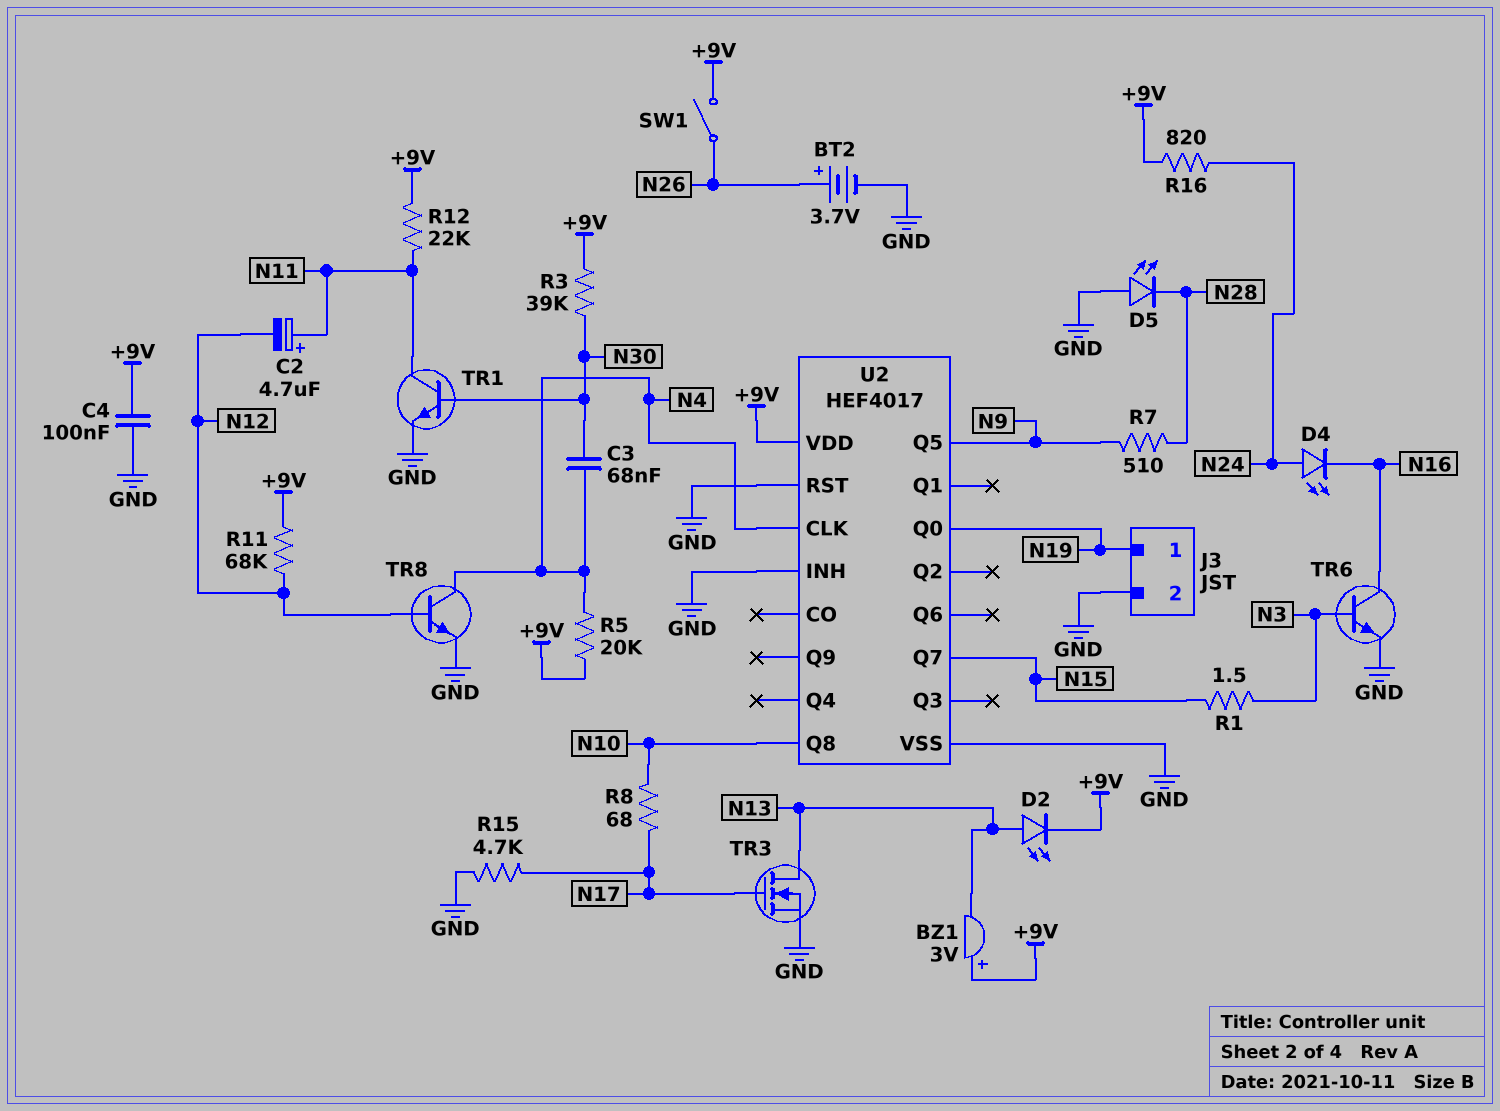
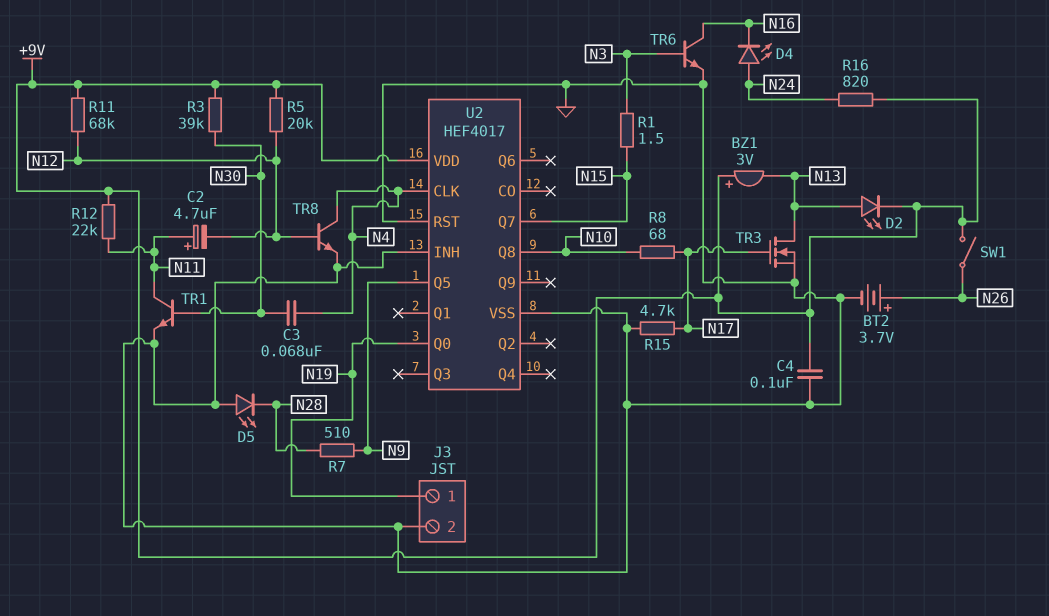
R5: 20k (+9V, N4) -> 20k (+9V, N12)

